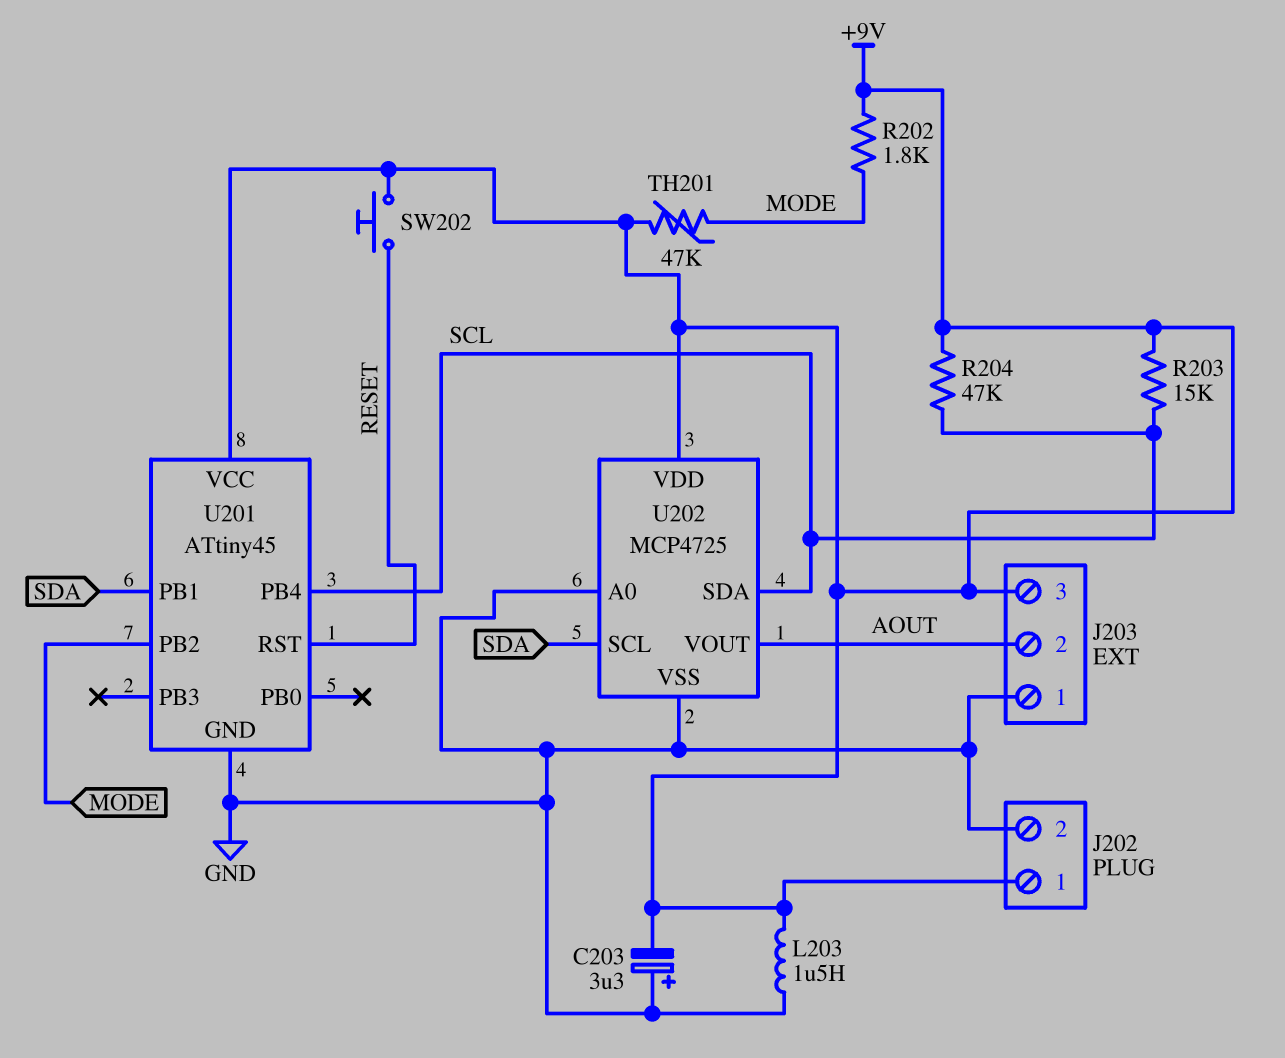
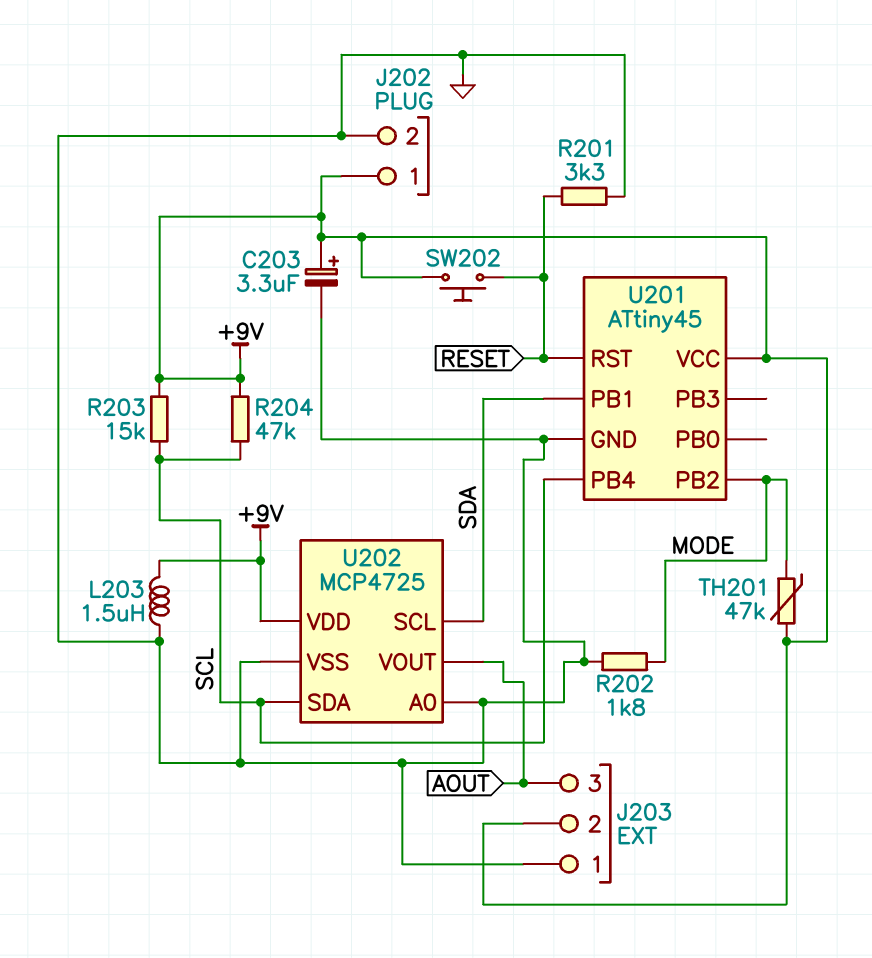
C203: 3.3uF (plus GND, minus +9V) -> 3.3uF (plus +9V, minus GND)
J203 pin 2: AOUT -> +9V
J203 pin 3: +9V -> AOUT
R201: none -> 3.3k (GND, RESET)
R202: 1.8k (+9V, MODE) -> 1.8k (GND, MODE)

